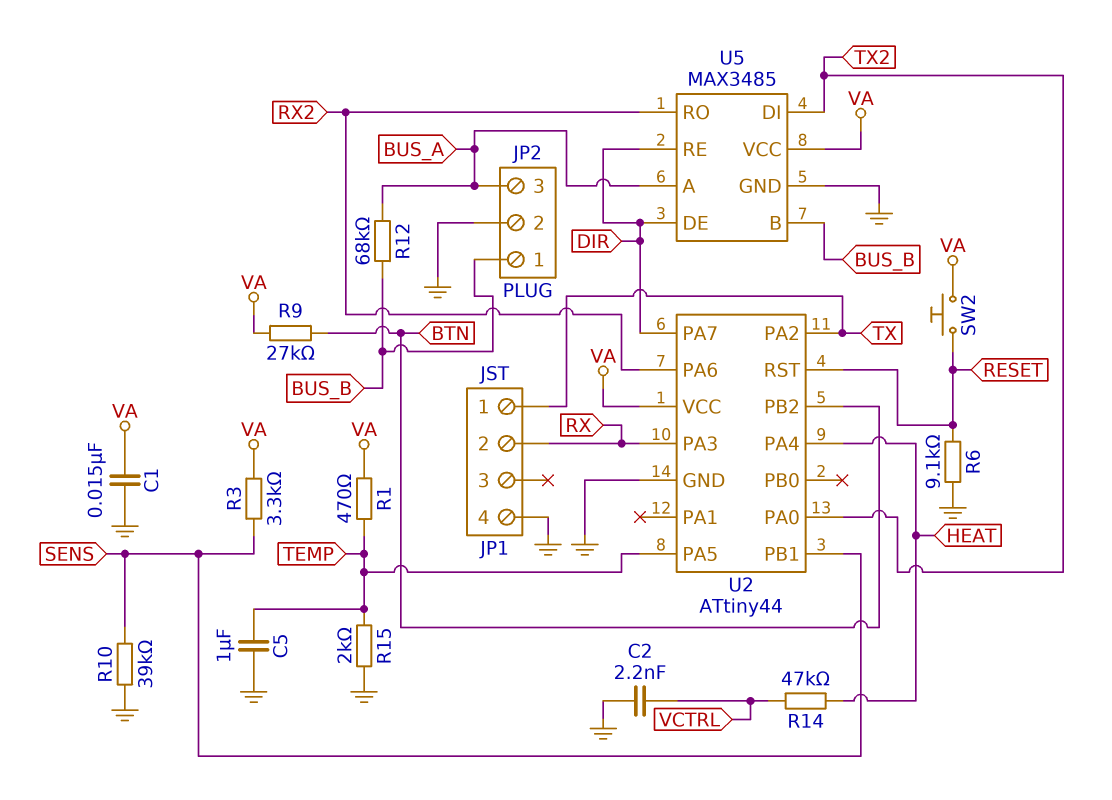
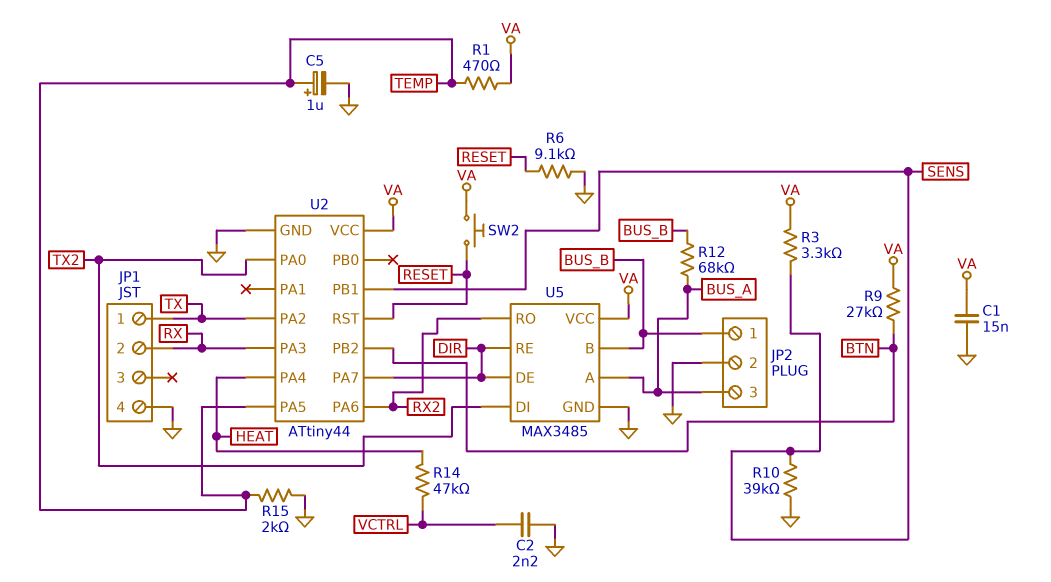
C5: 1uF (GND, TEMP) -> 1uF (plus TEMP, minus GND)

